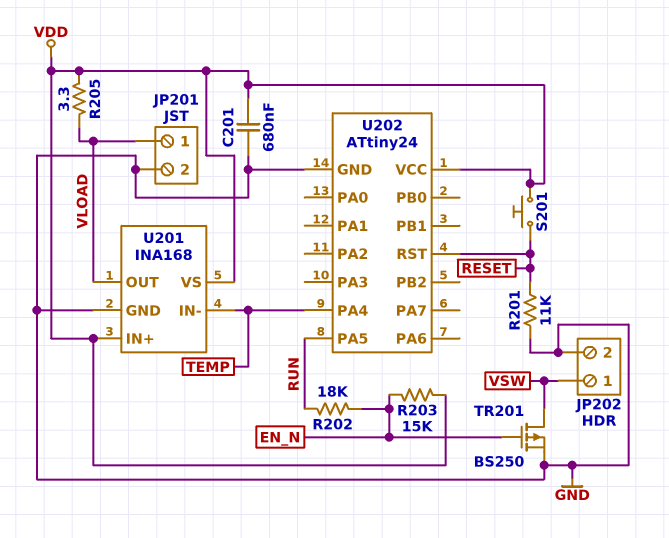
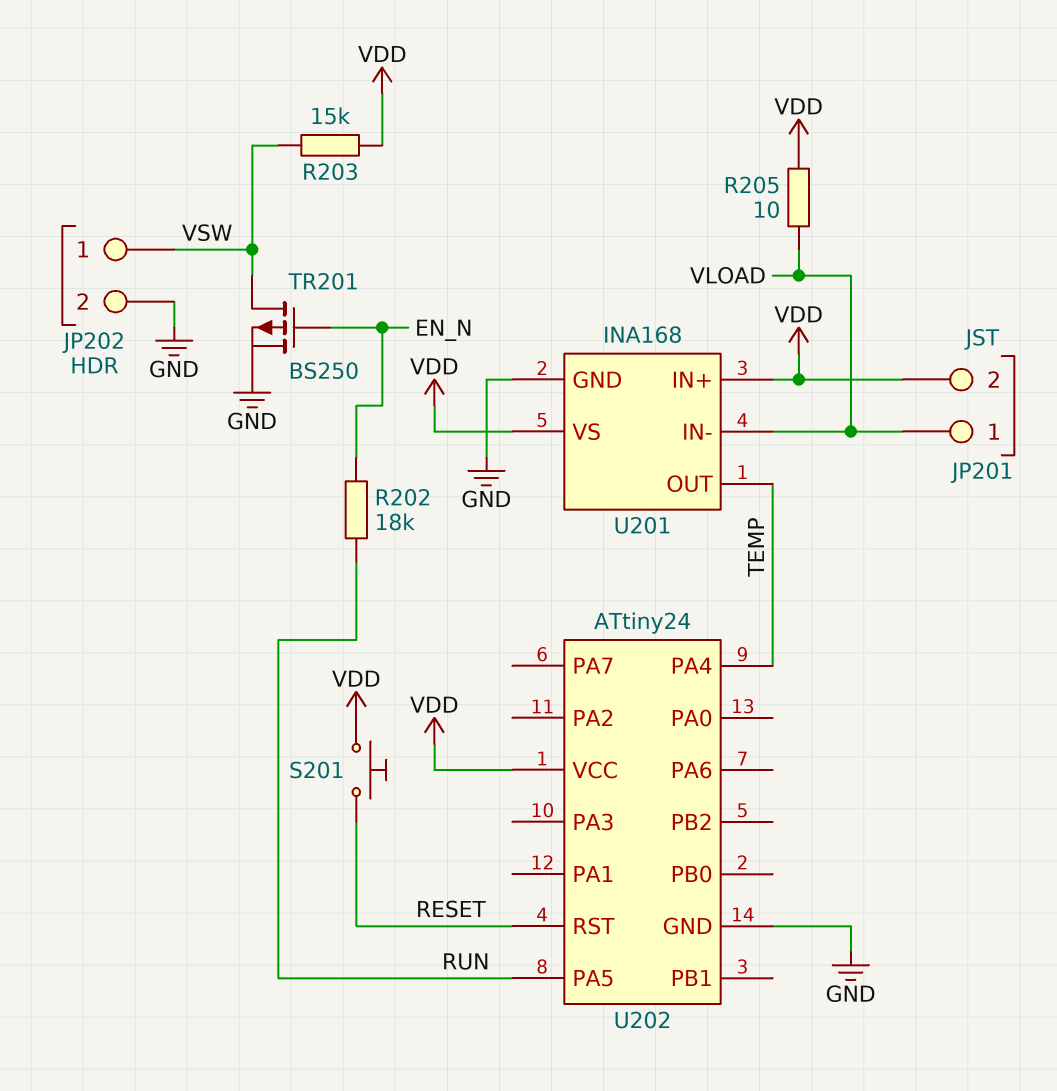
C201: 680nF (GND, VDD) -> none
JP201 pin 2: GND -> VDD
R201: 11k (GND, RESET) -> none
R203: 15k (EN_N, VDD) -> 15k (VDD, VSW)
R205: 3.3 (VDD, VLOAD) -> 10 (VDD, VLOAD)
U201 pin IN-: TEMP -> VLOAD
U201 pin OUT: VLOAD -> TEMP

